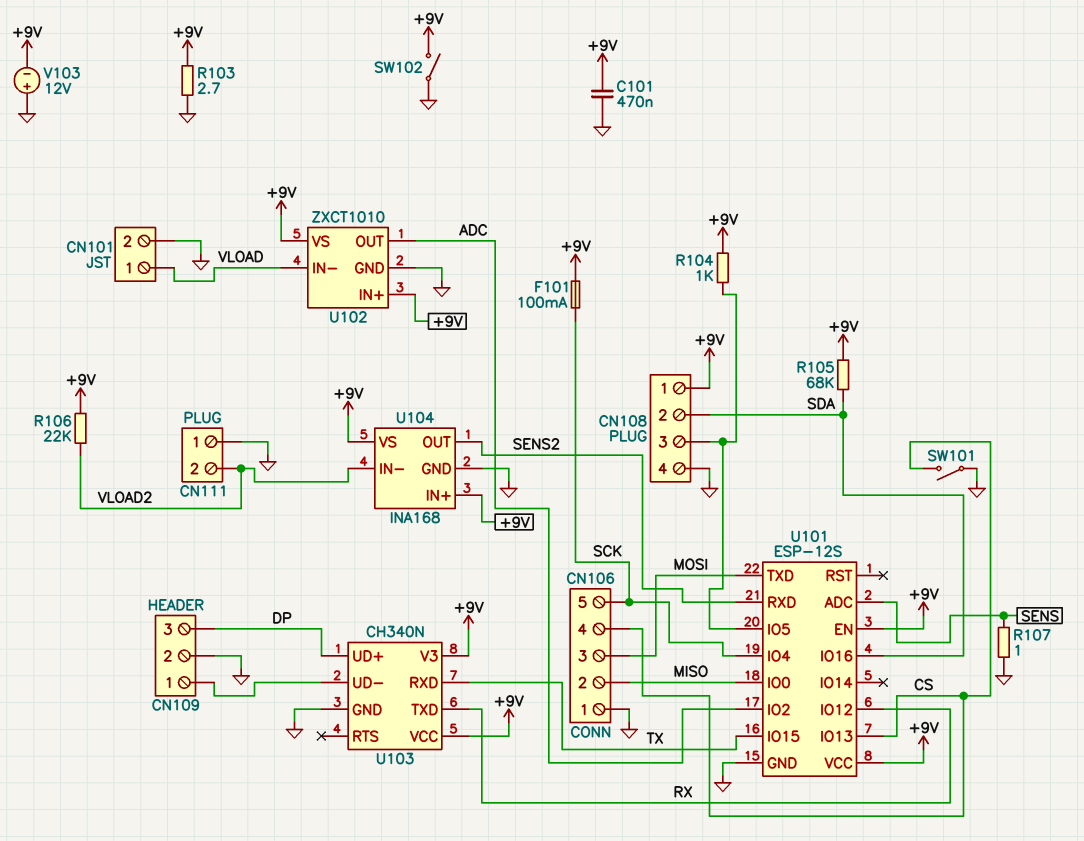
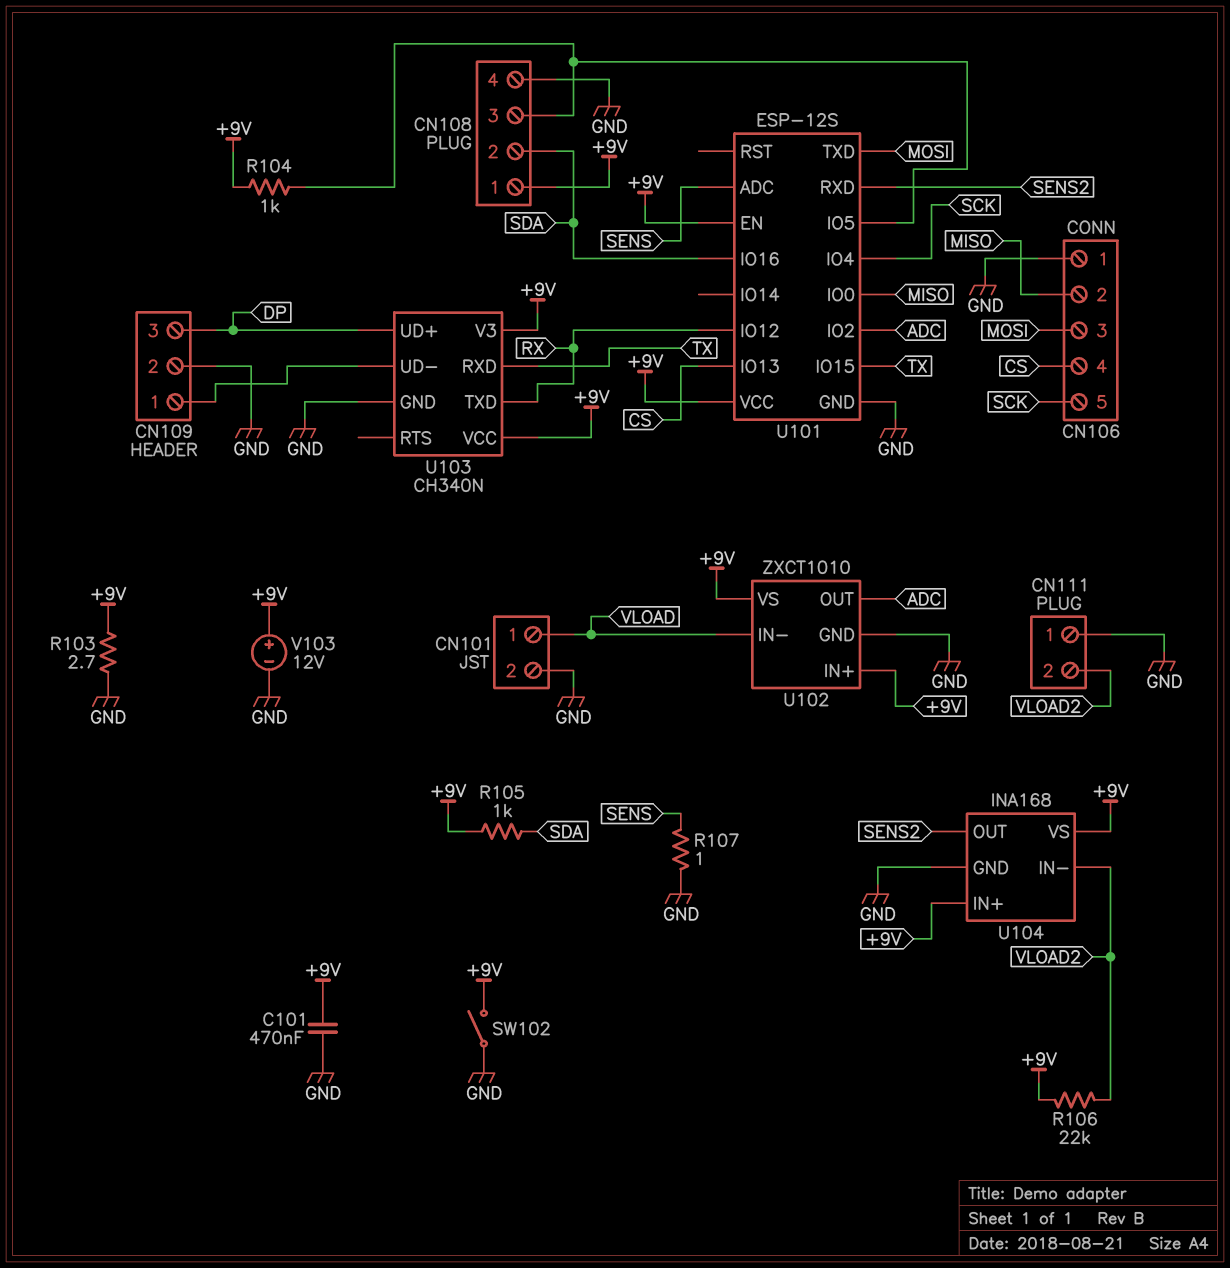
F101: 100mA (+9V, SCK) -> none
R105: 68k (+9V, SDA) -> 1k (+9V, SDA)
SW101: switch (CS, GND) -> none
V103: 12V (plus GND, minus +9V) -> 12V (plus +9V, minus GND)

